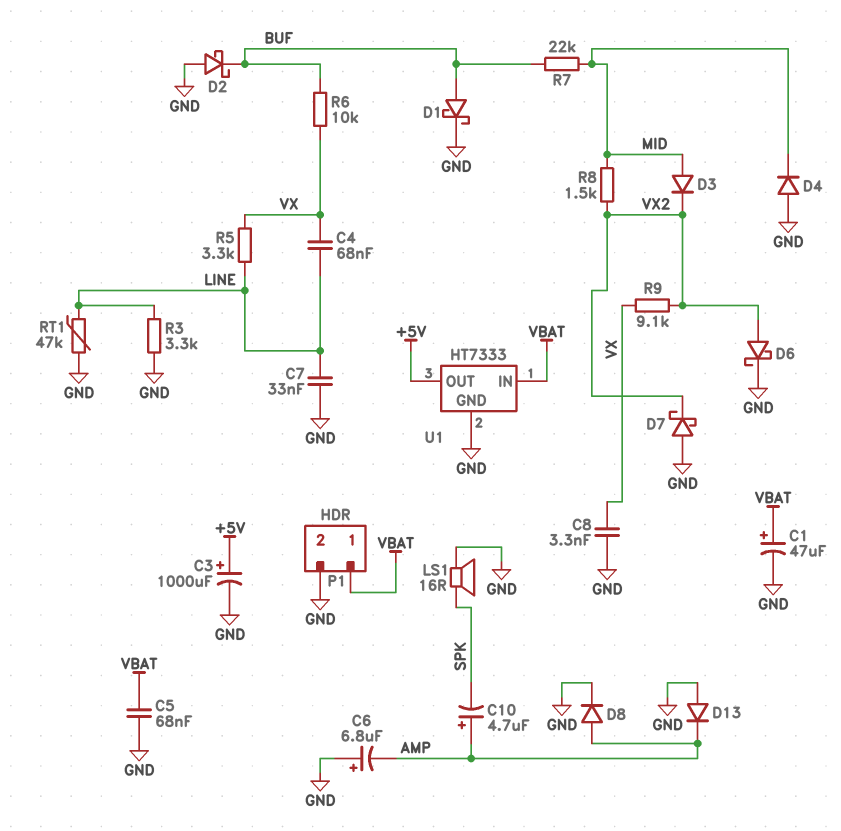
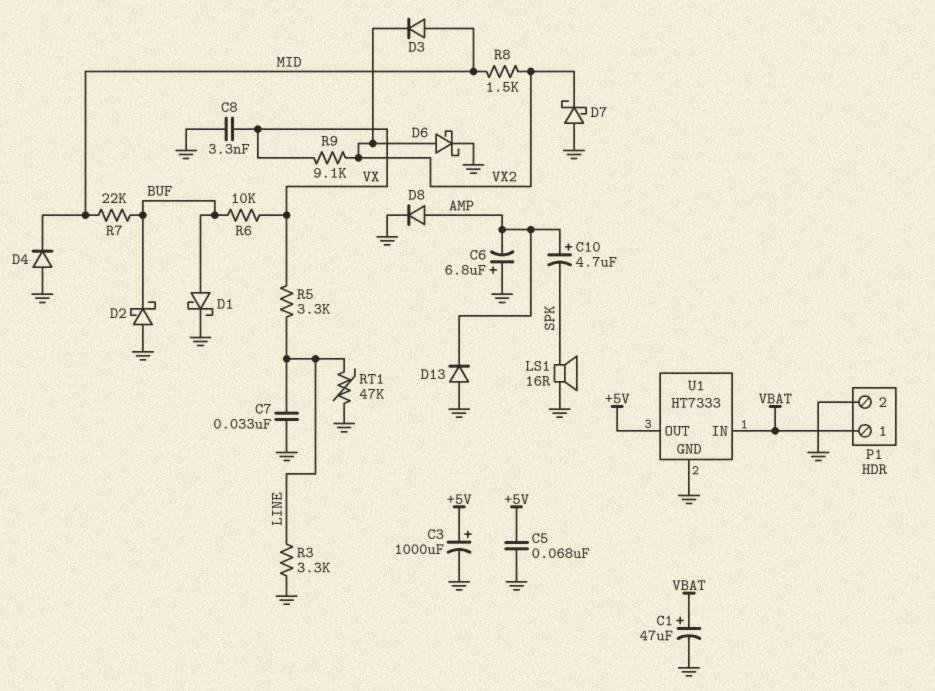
C4: 68nF (LINE, VX) -> none
C5: 68nF (GND, VBAT) -> 68nF (+5V, GND)

